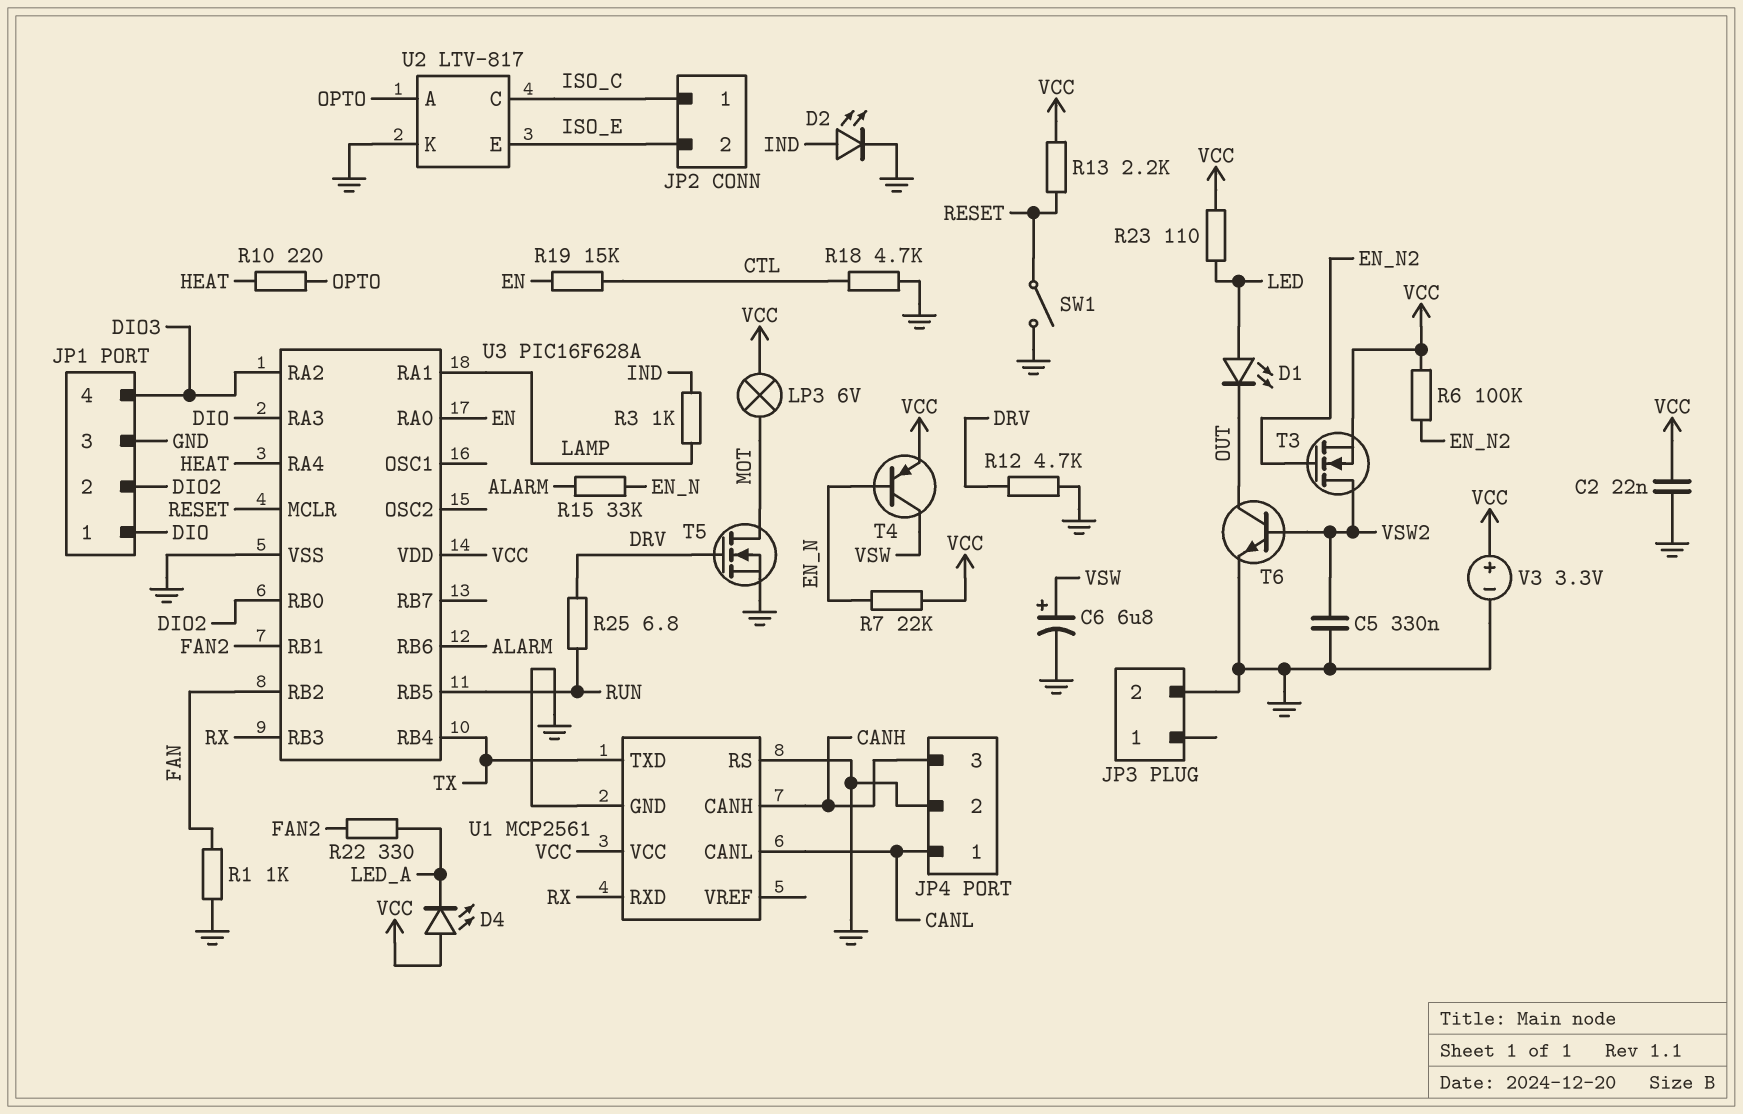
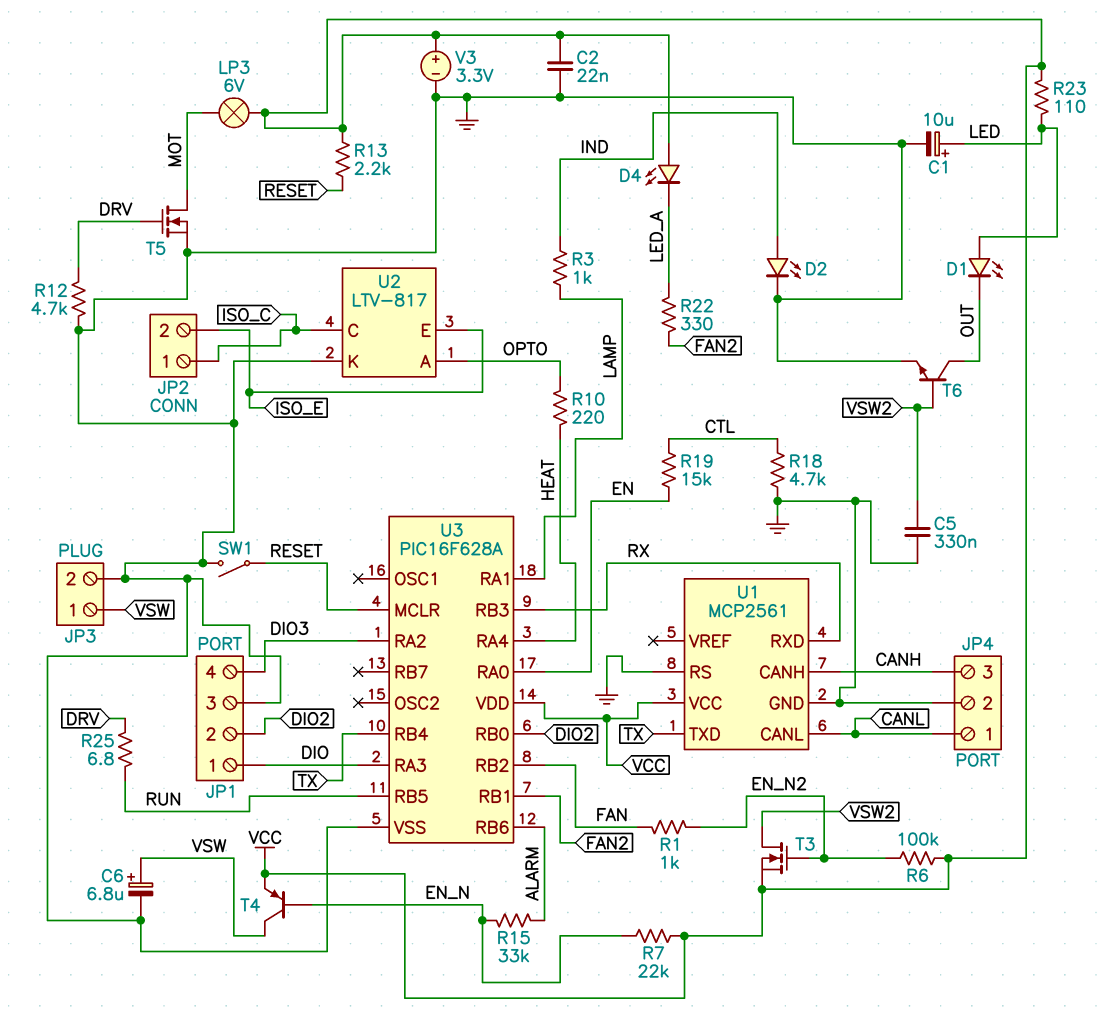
C1: none -> 10uF (plus LED, minus GND)
JP3 pin 1: none -> VSW
R1: 1k (FAN, GND) -> 1k (EN_N2, FAN)

